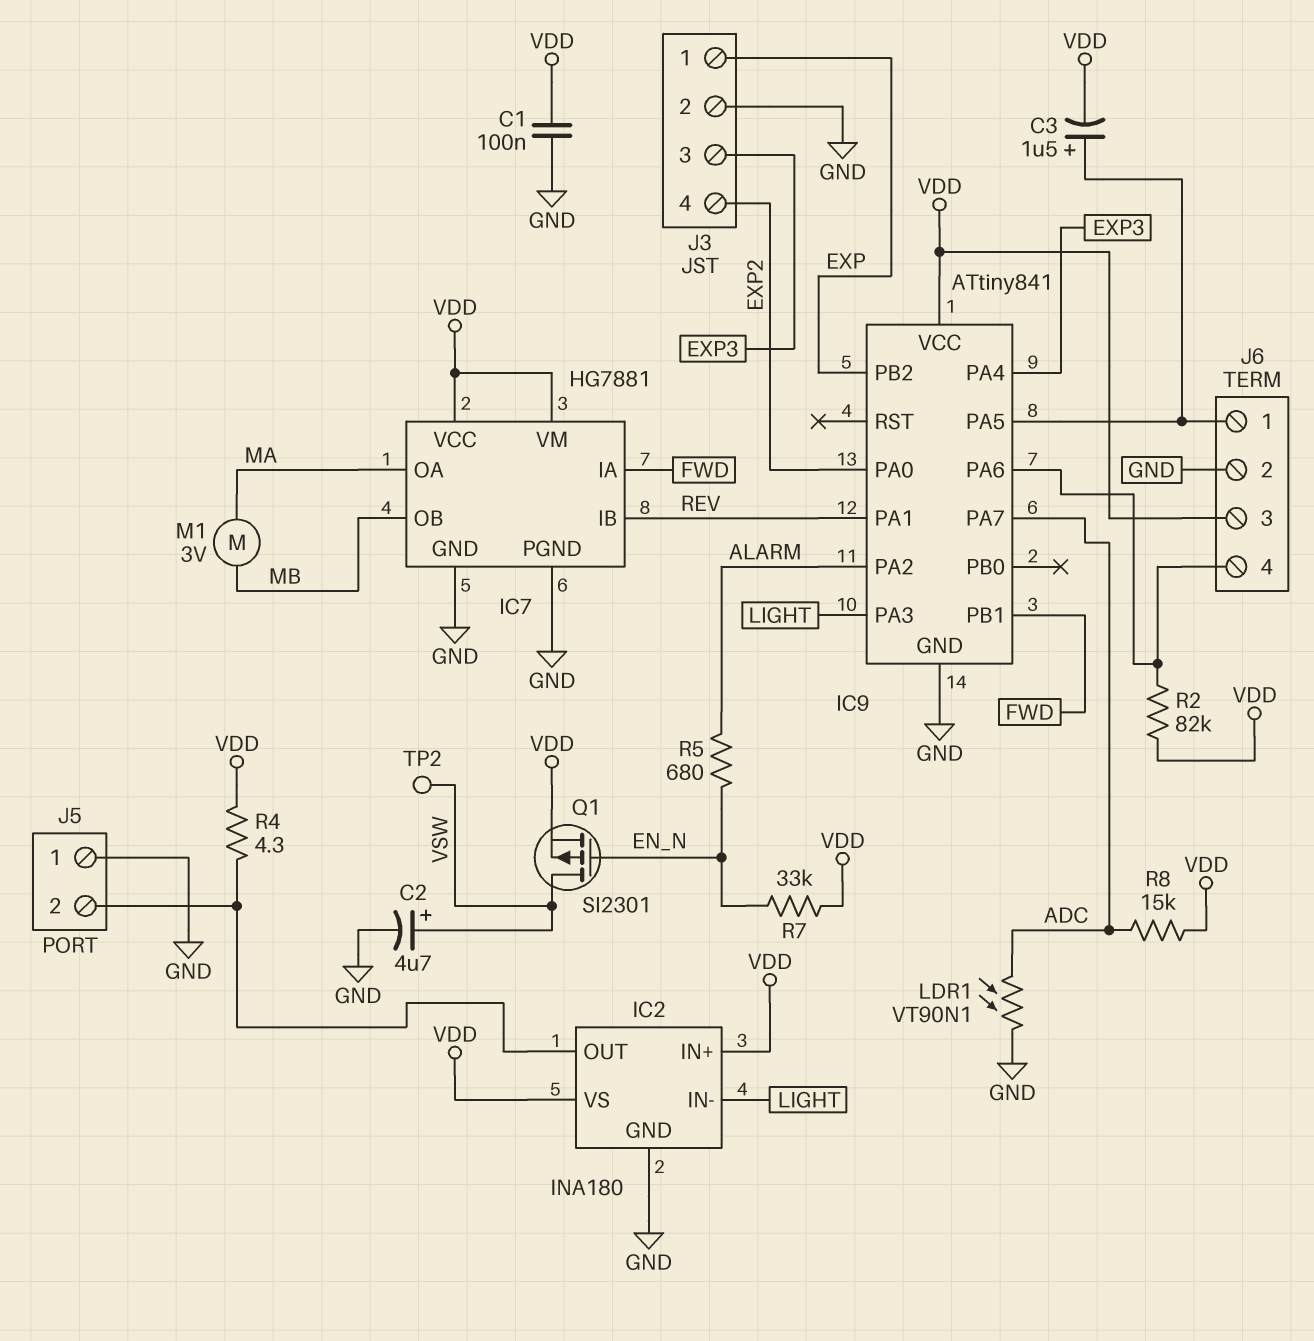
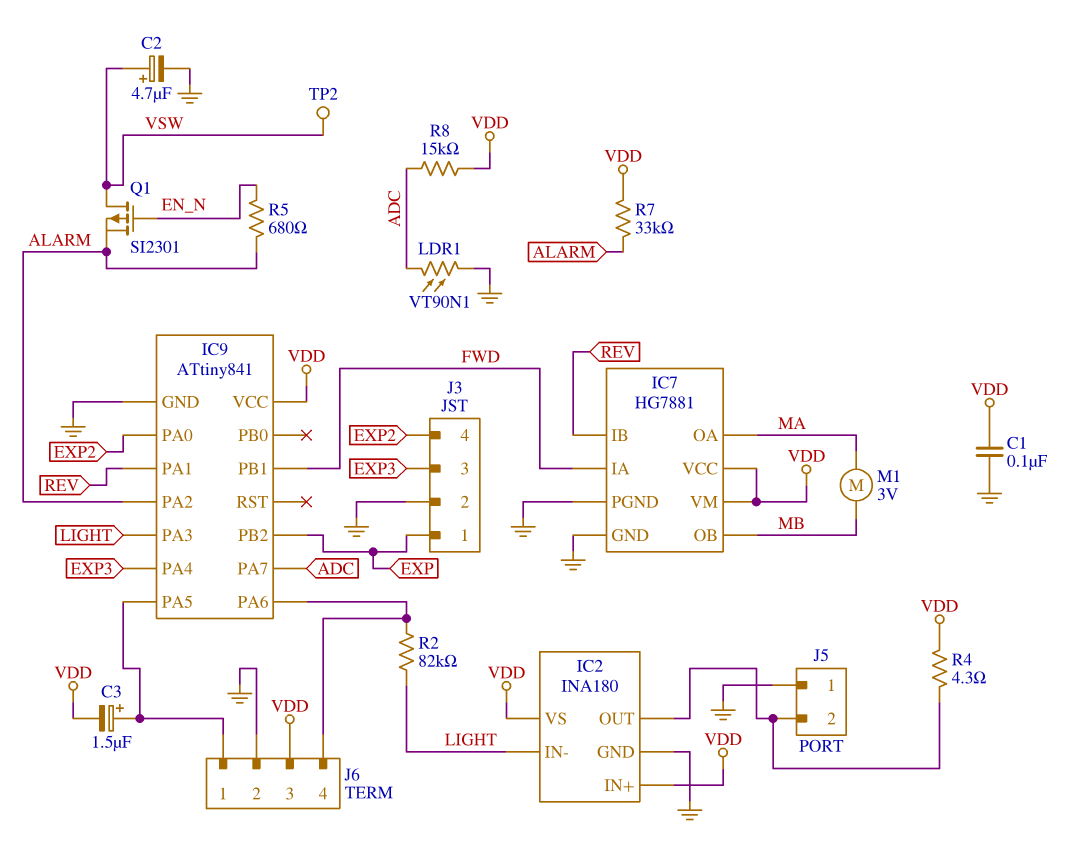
Q1: PMOS SI2301 (G EN_N, D VSW, S VDD) -> PMOS SI2301 (G EN_N, D VSW, S ALARM)
R2: 82k (IC9/PA6, VDD) -> 82k (IC9/PA6, LIGHT)
R7: 33k (EN_N, VDD) -> 33k (ALARM, VDD)

